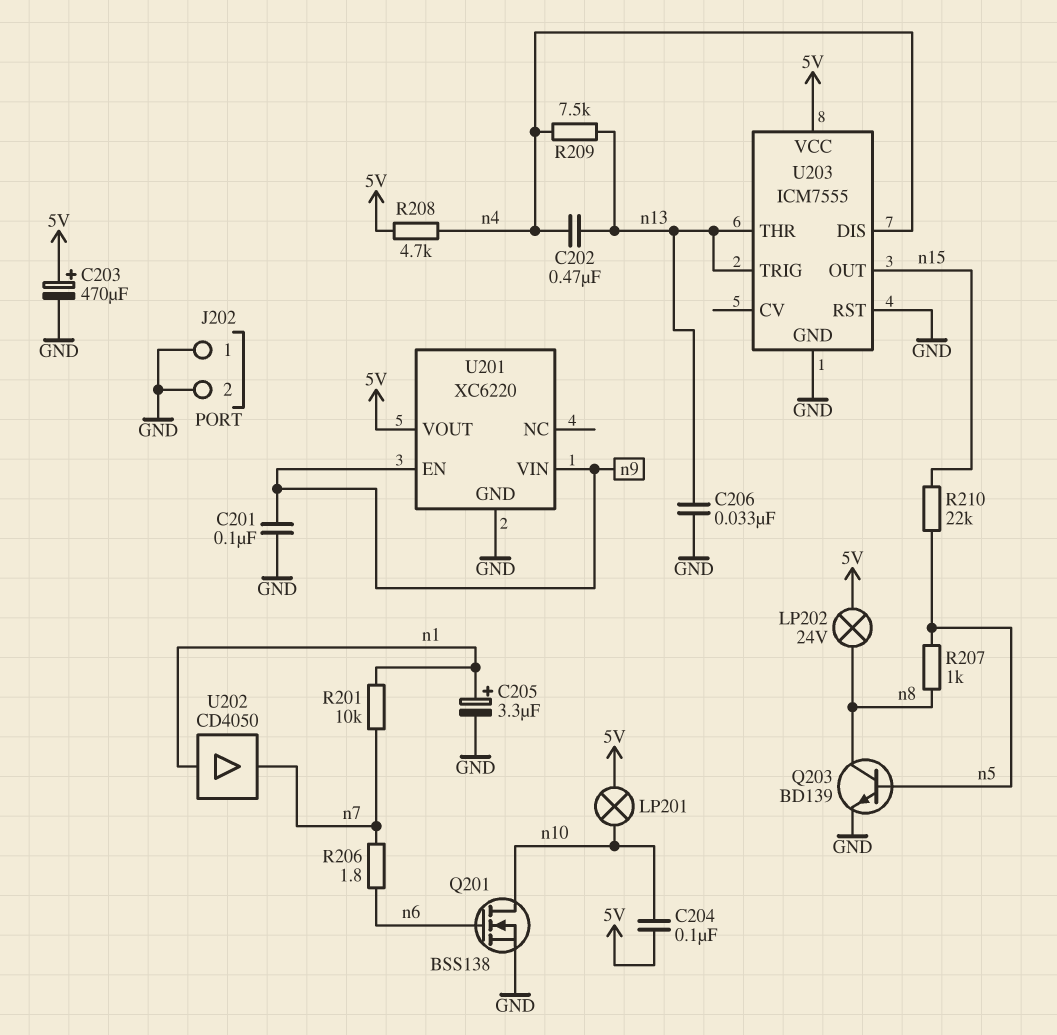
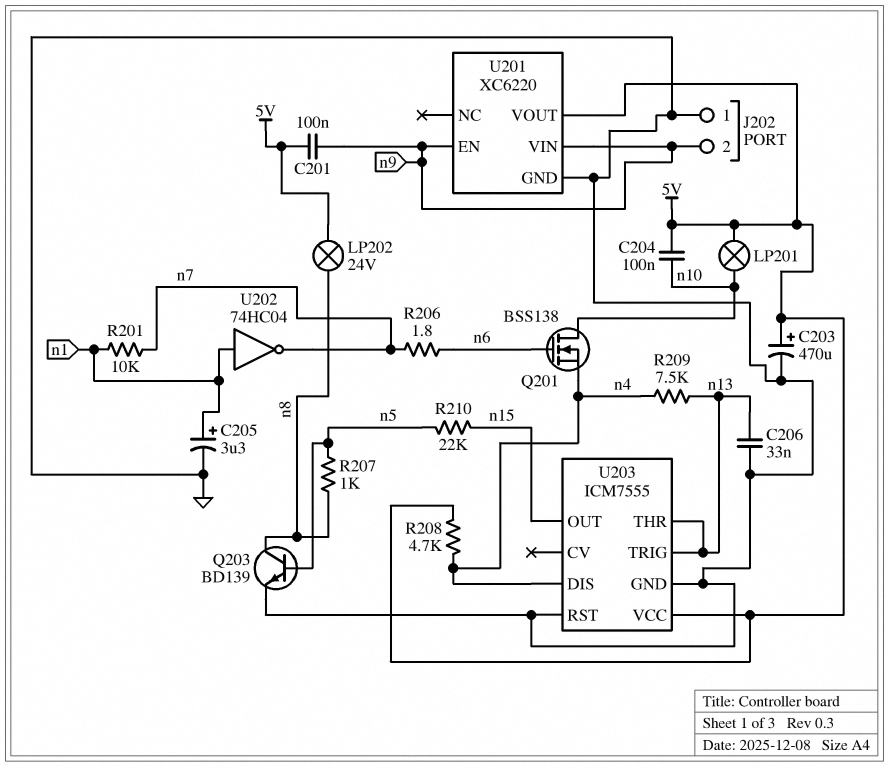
C201: 100nF (GND, n9) -> 100nF (5V, n9)
C202: 470nF (n4, n13) -> none
J202 pin 2: GND -> n9
Q201: NMOS BSS138 (G n6, D n10, S GND) -> NMOS BSS138 (G n6, D n10, S n4)
U202: buffer CD4050 (in n1, out n7) -> NOT 74HC04 (in n1, out n7)

